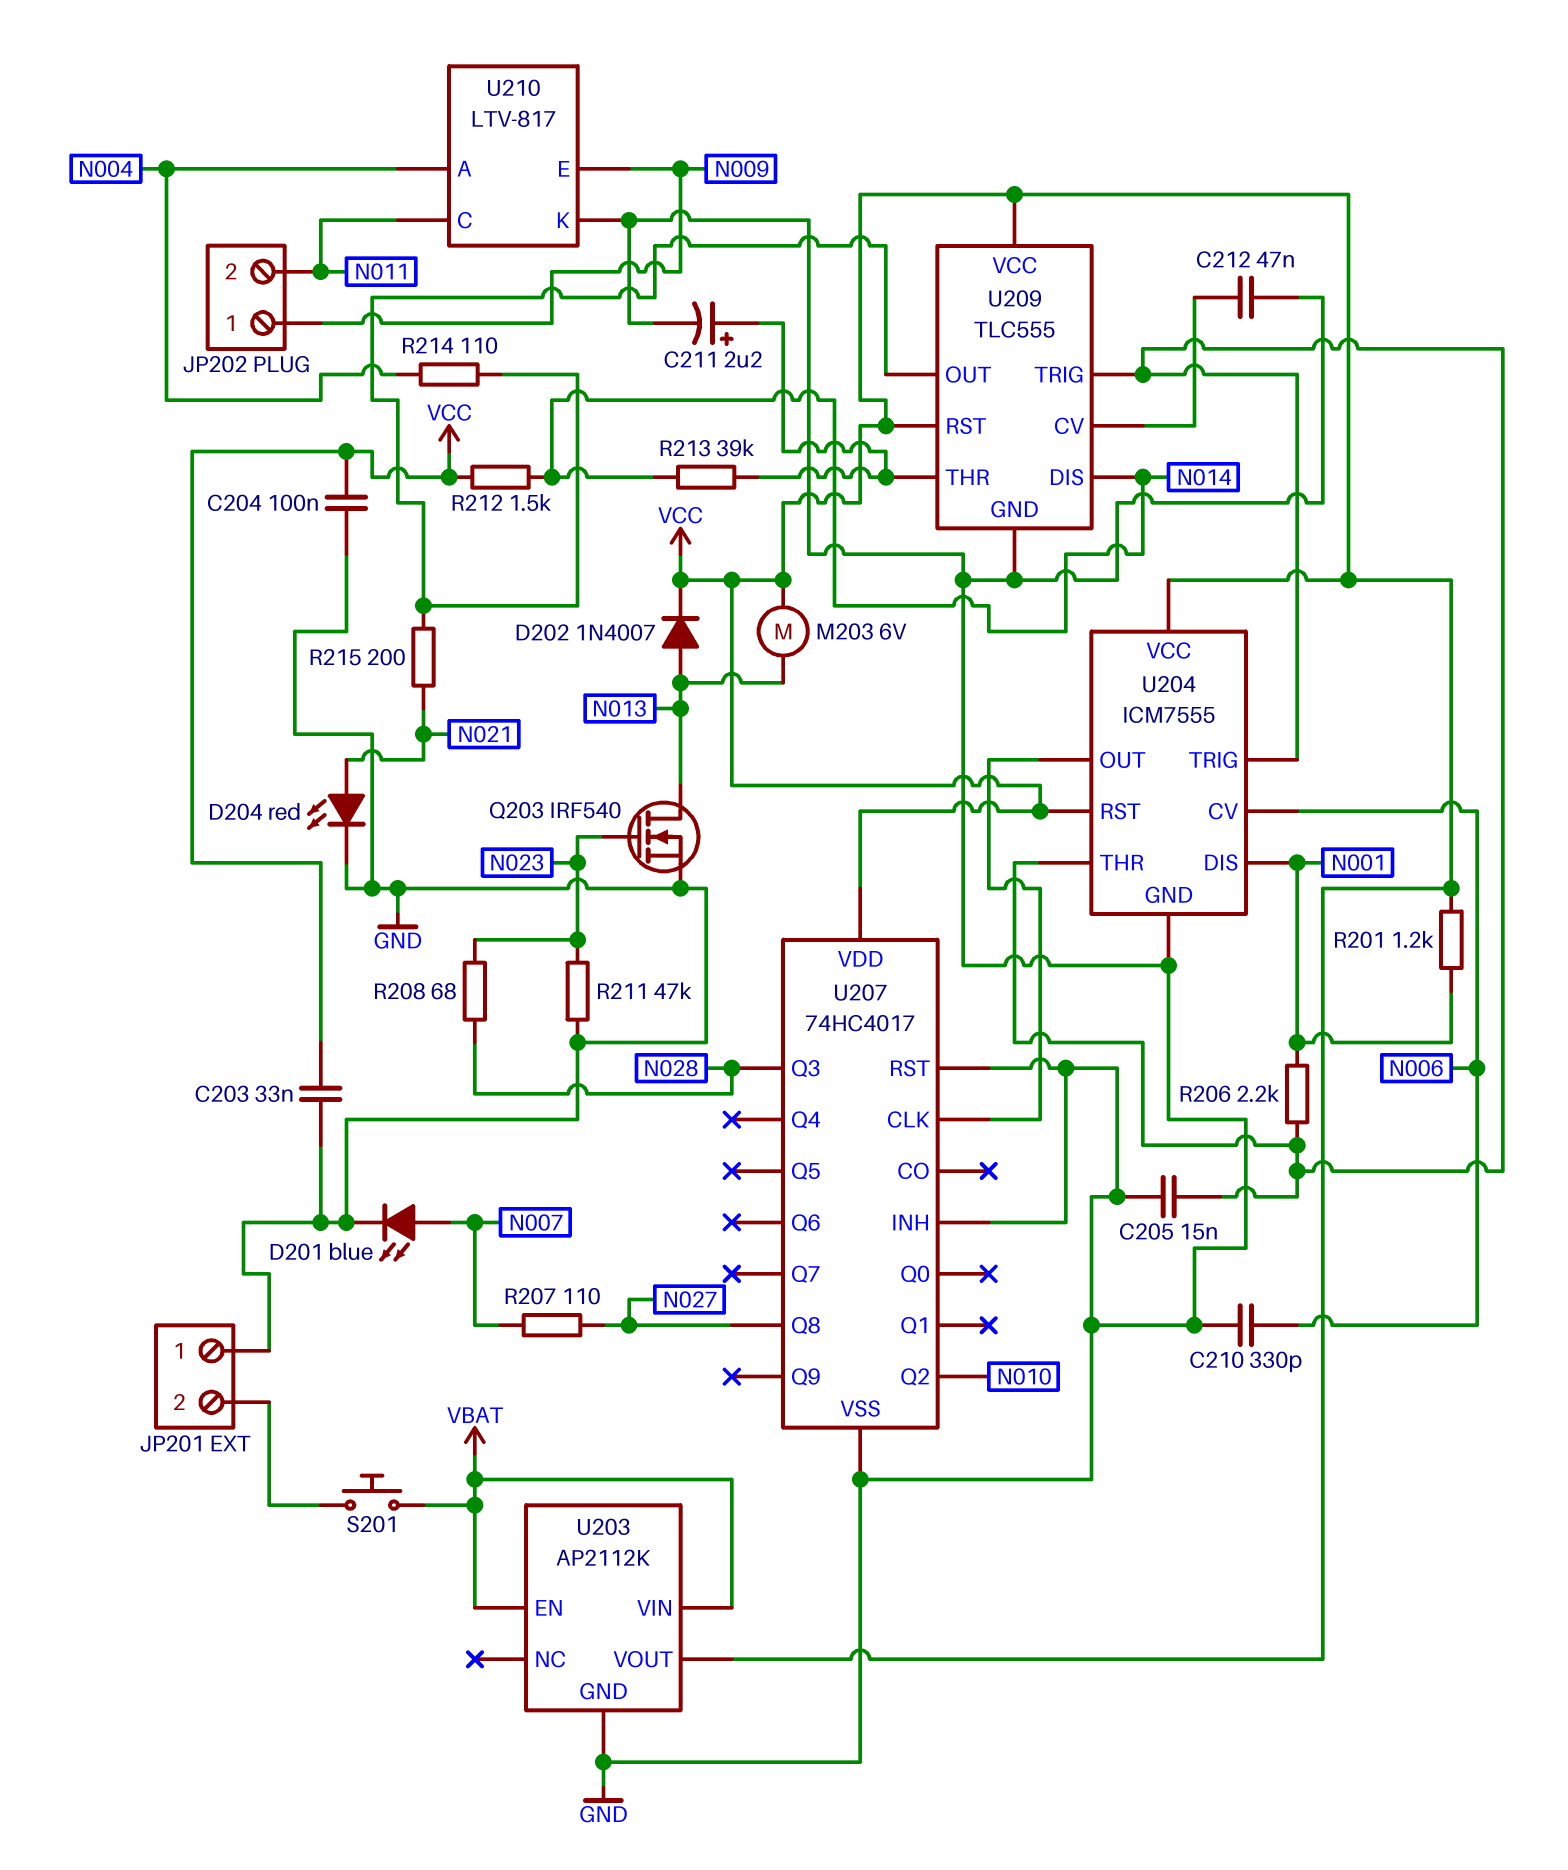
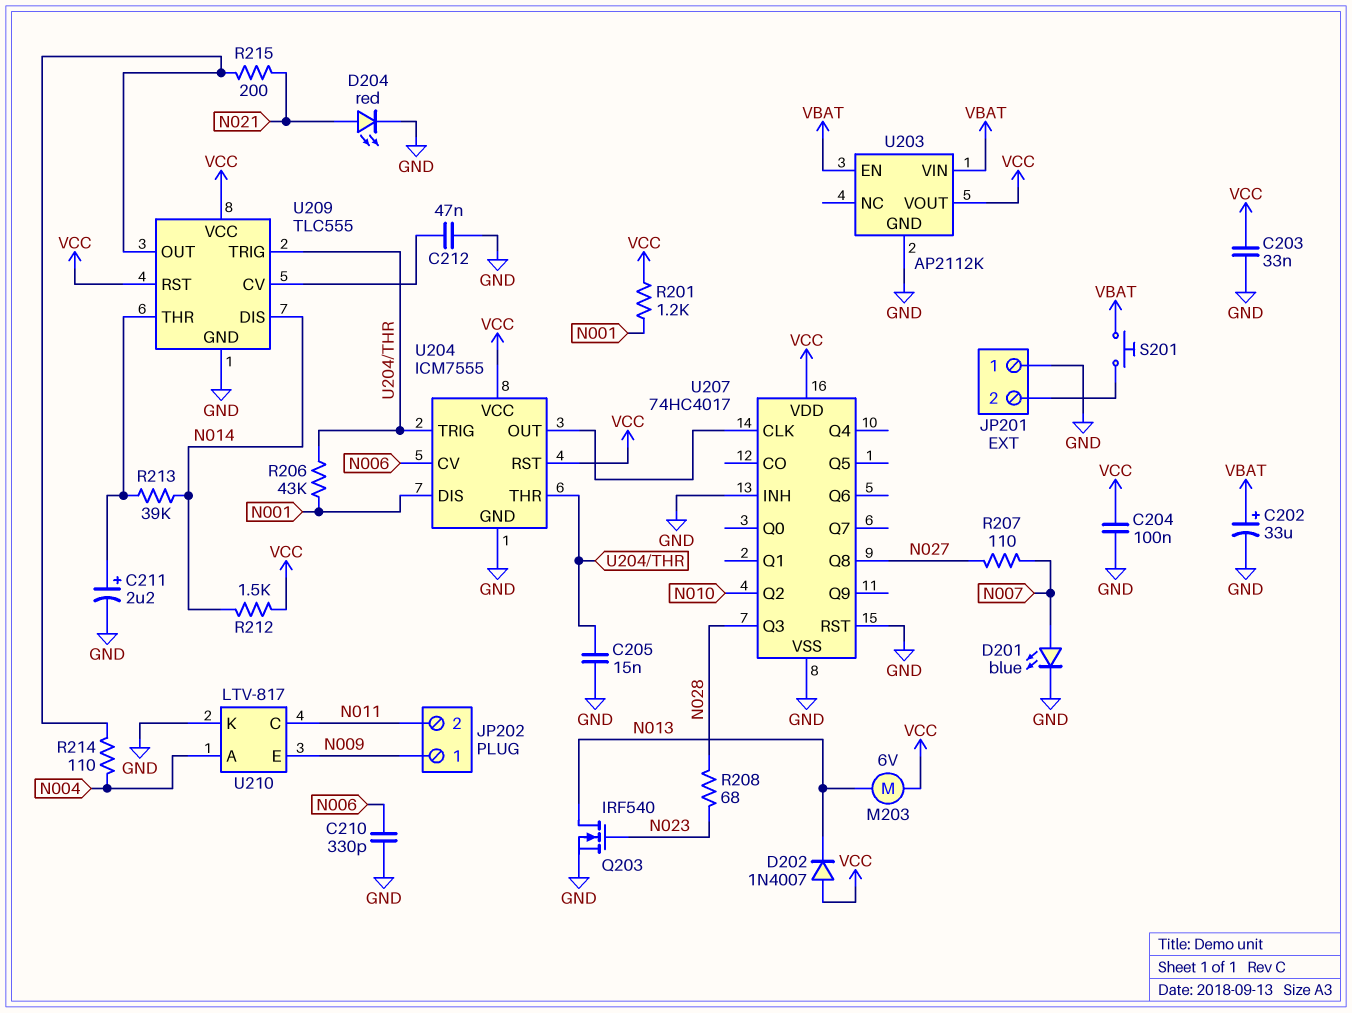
C202: none -> 33uF (plus VBAT, minus GND)
D202: diode 1N4007 (A N013, K VCC) -> diode 1N4007 (A VCC, K N013)
R206: 2.2k (N001, U204/THR) -> 43k (N001, U204/THR)
R211: 47k (GND, N023) -> none

